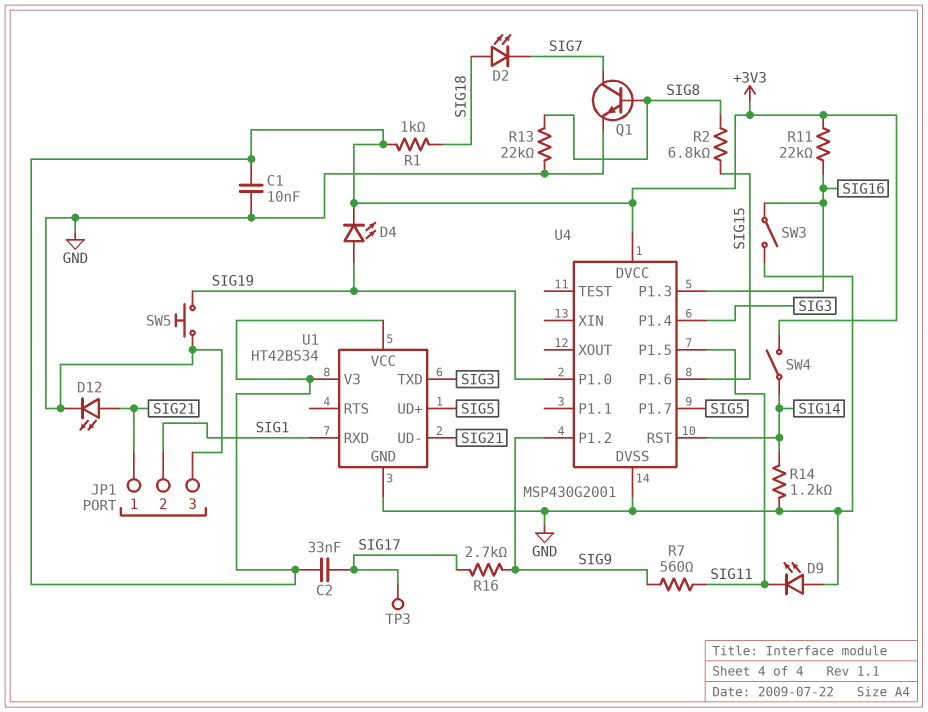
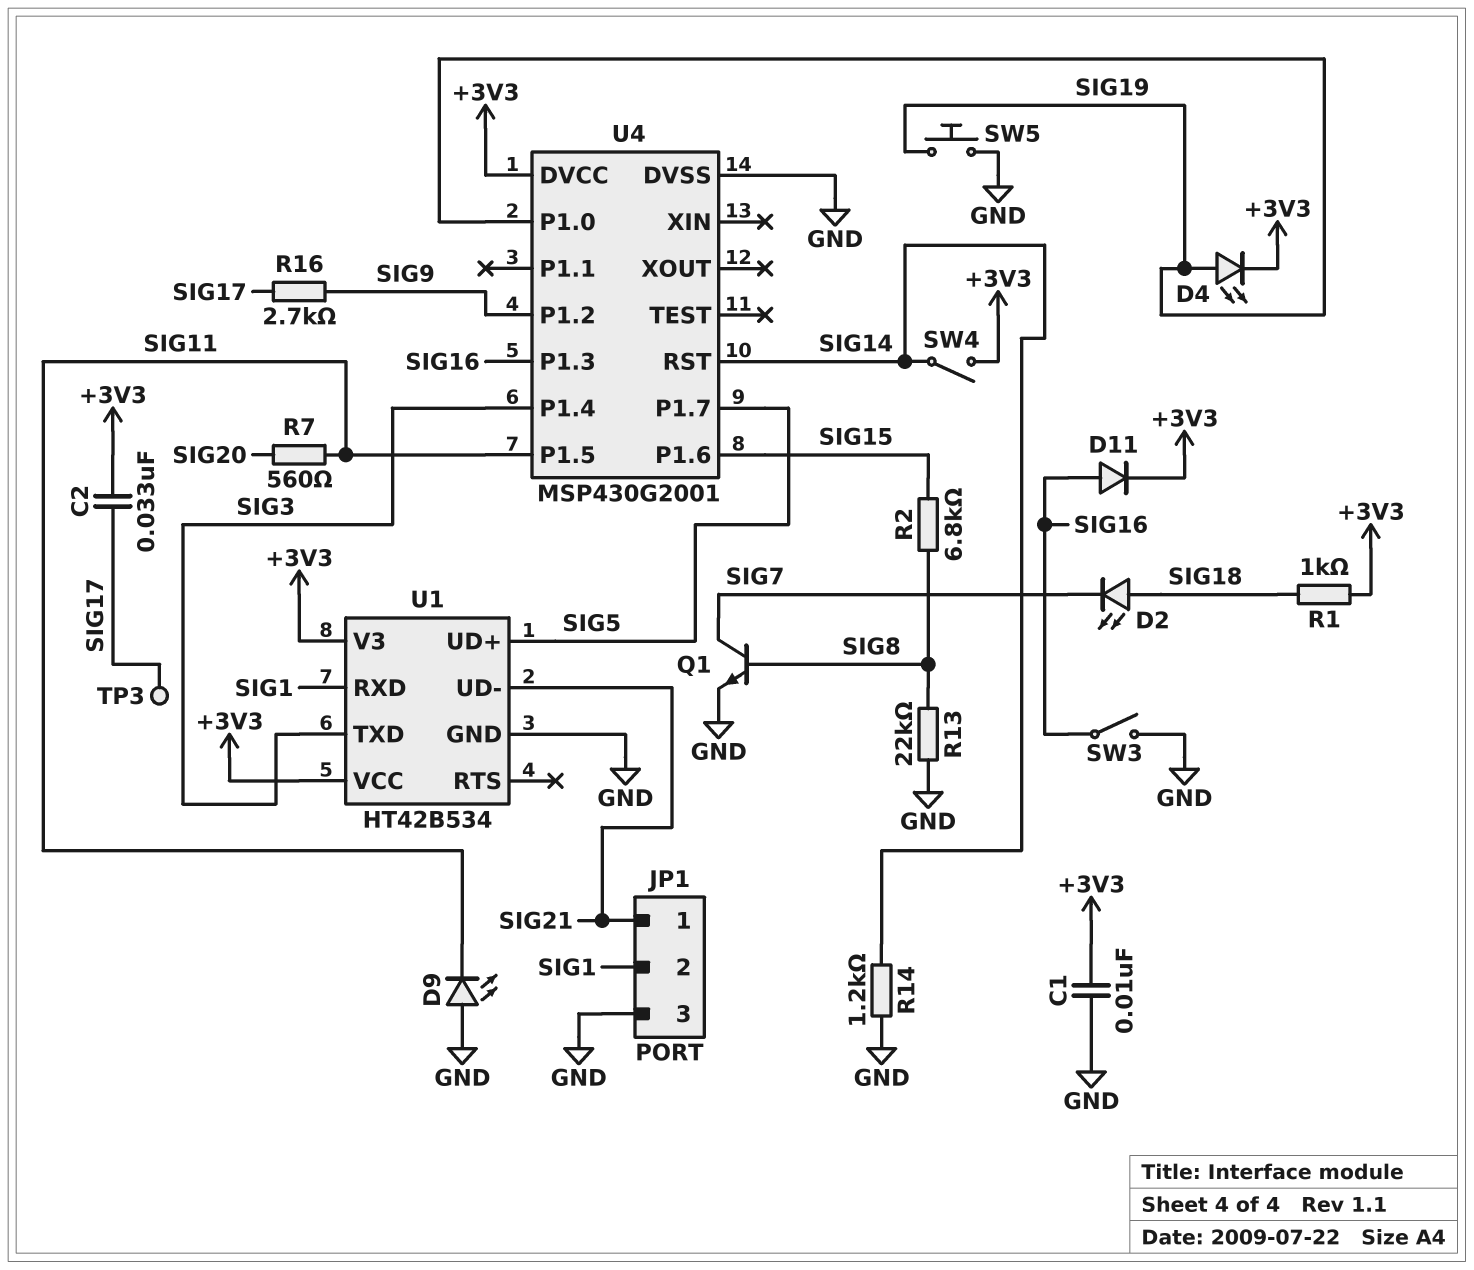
D11: none -> diode (A SIG16, K +3V3)
D12: LED (A SIG21, K GND) -> none
R7: 560 (SIG9, SIG11) -> 560 (SIG11, SIG20)
R11: 22k (+3V3, SIG16) -> none

